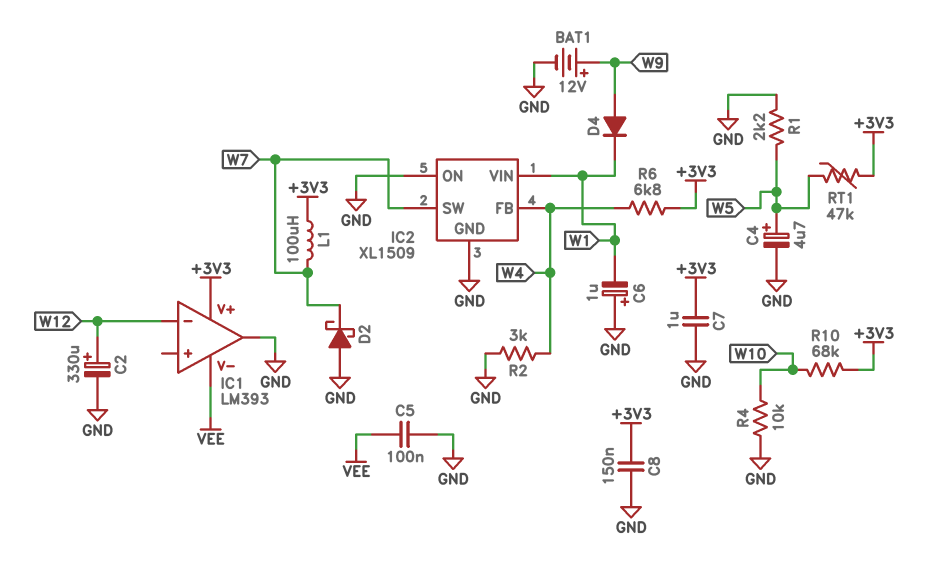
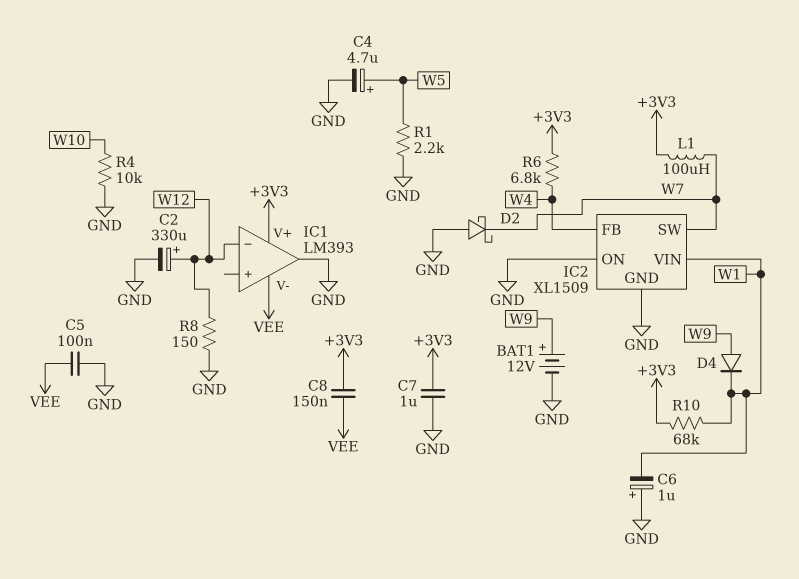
C8: 150nF (+3V3, GND) -> 150nF (+3V3, VEE)
R2: 3k (GND, W4) -> none
R8: none -> 150 (GND, W12)
R10: 68k (+3V3, W10) -> 68k (+3V3, W1)
RT1: 47k (+3V3, W5) -> none

